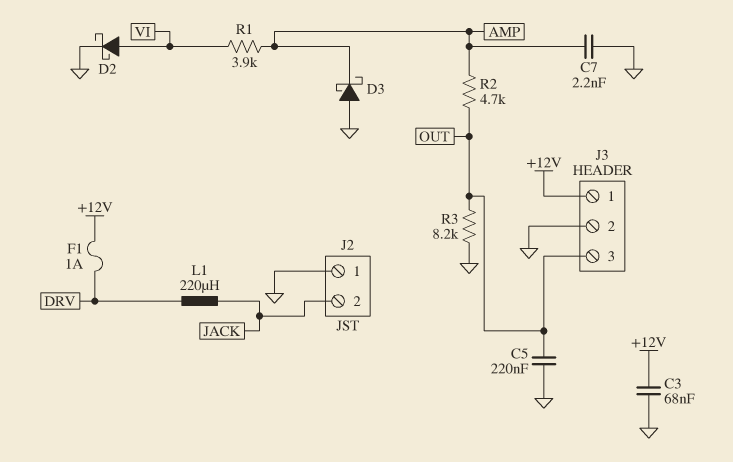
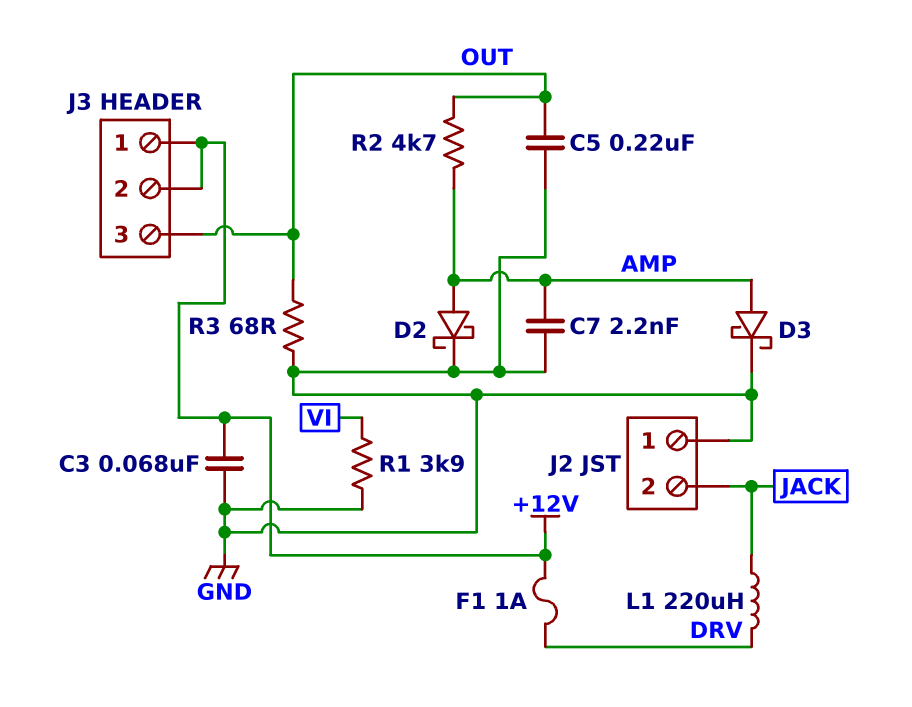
D2: schottky (A VI, K GND) -> schottky (A AMP, K GND)
D3: schottky (A GND, K AMP) -> schottky (A AMP, K GND)
J3 pin 2: GND -> +12V
R1: 3.9k (AMP, VI) -> 3.9k (GND, VI)
R3: 8.2k (GND, OUT) -> 68 (GND, OUT)

